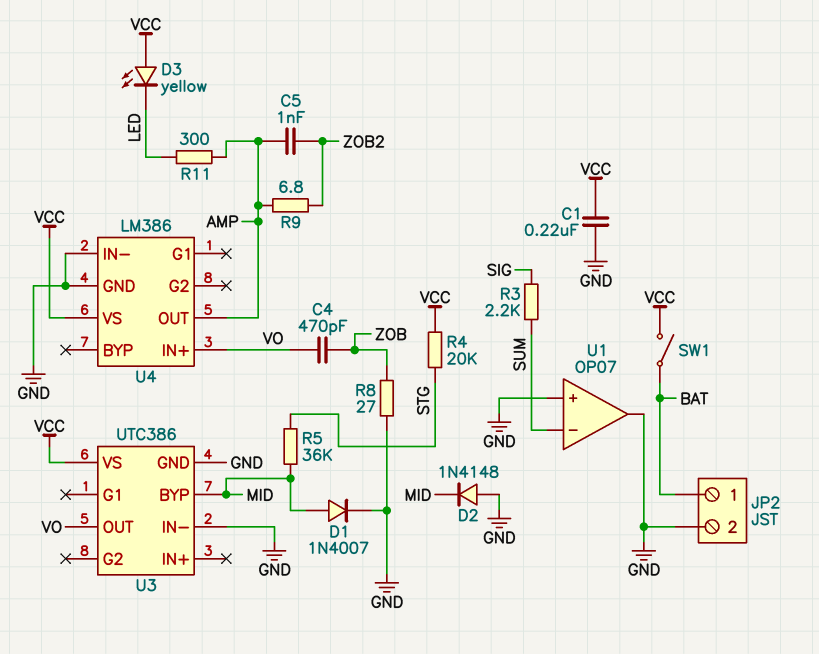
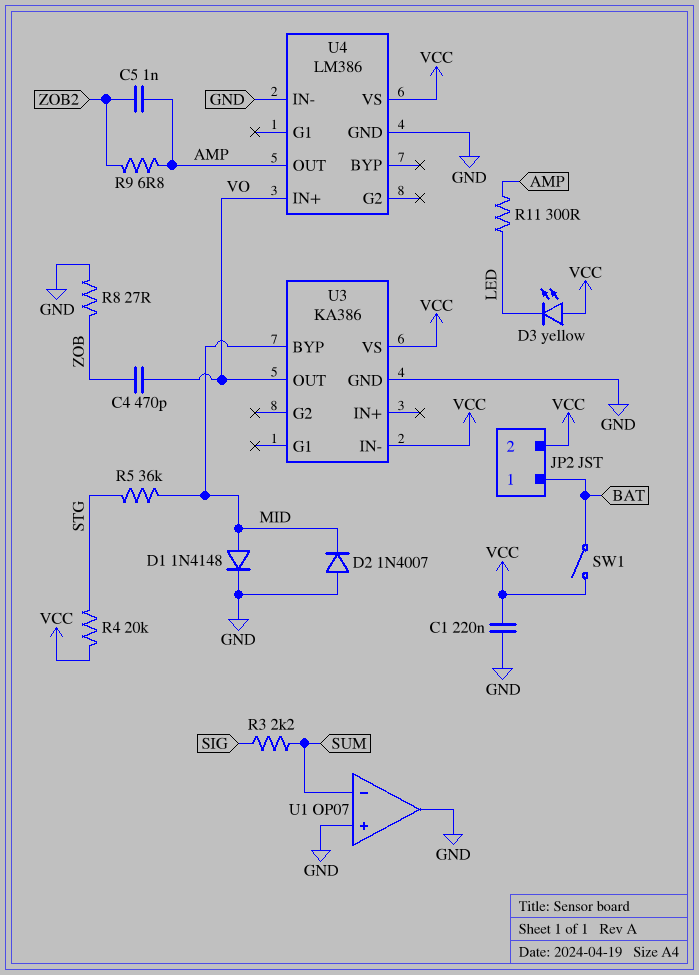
D1: diode 1N4007 (A MID, K GND) -> diode 1N4148 (A MID, K GND)
D2: diode 1N4148 (A GND, K MID) -> diode 1N4007 (A GND, K MID)
JP2 pin 2: GND -> VCC
U3: UTC386 -> KA386
U3 pin IN-: GND -> VCC

